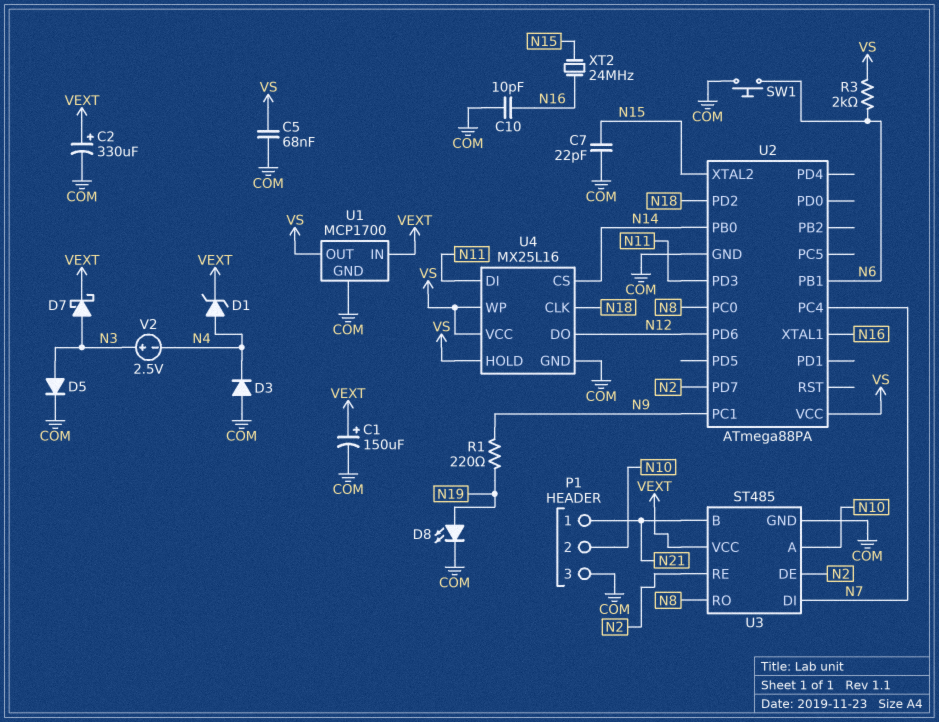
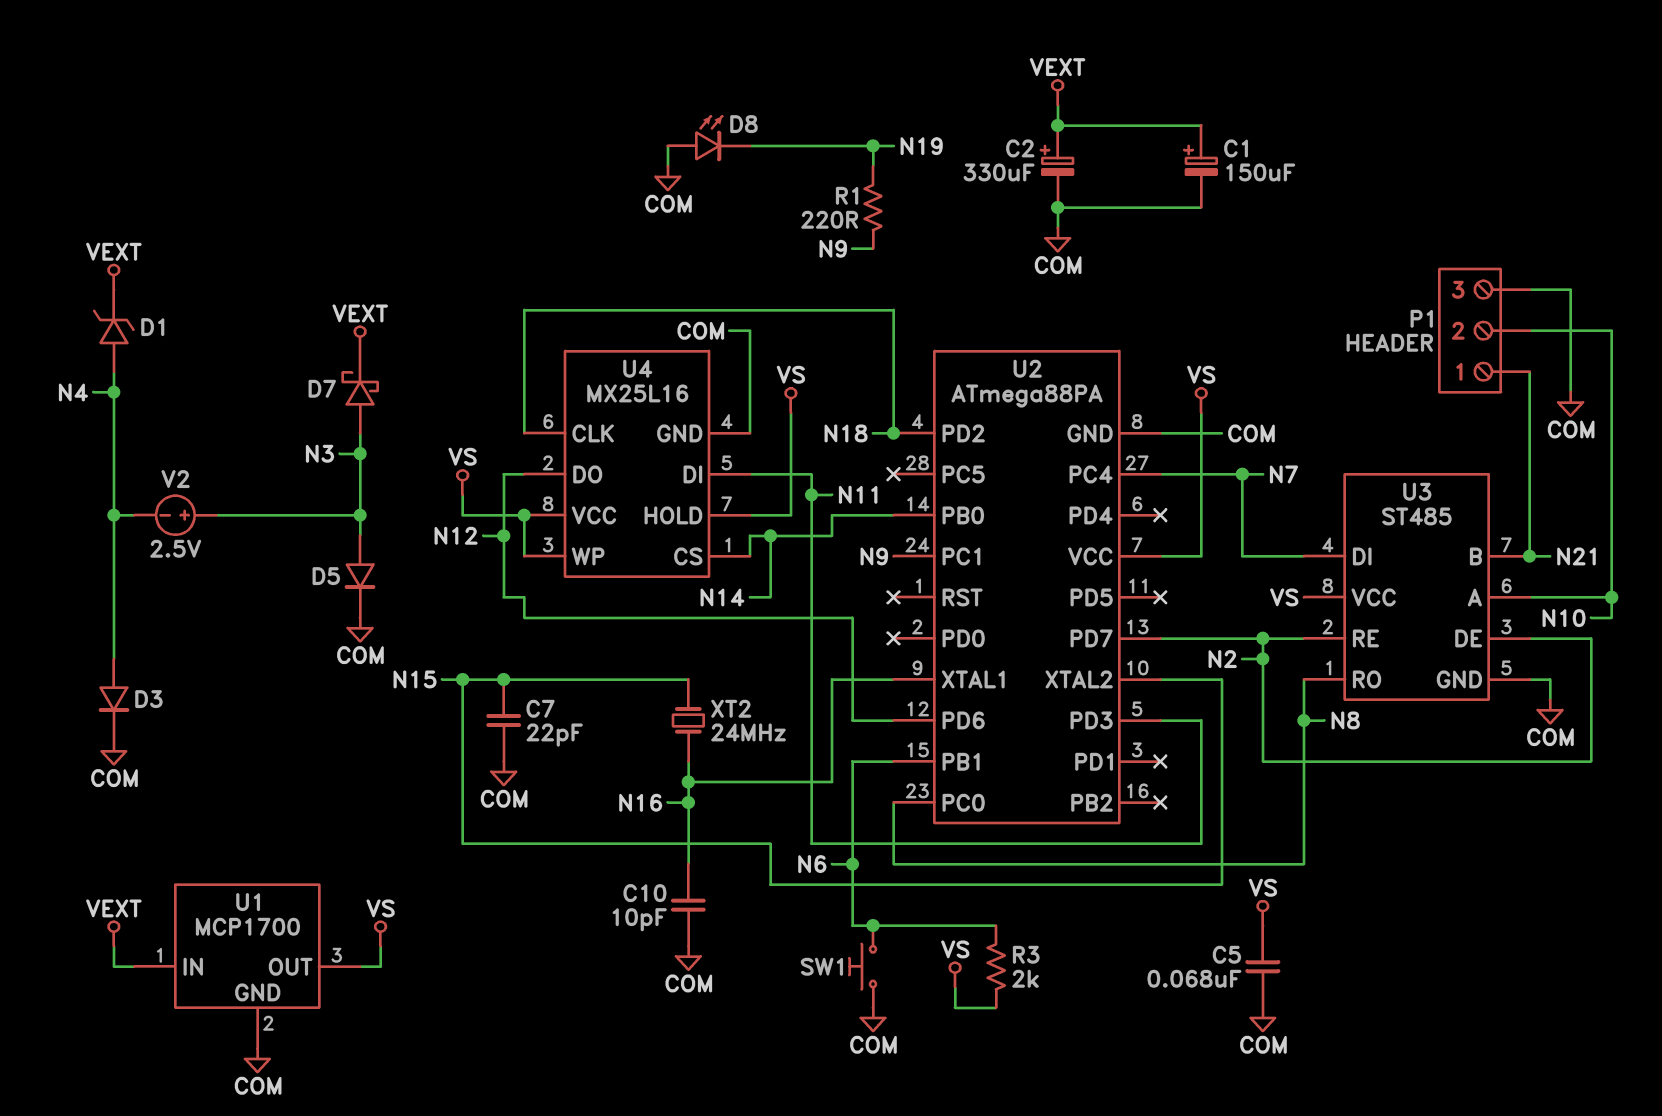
D3: diode (A COM, K N4) -> diode (A N4, K COM)
D8: LED (A N19, K COM) -> LED (A COM, K N19)
U3 pin VCC: VEXT -> VS

